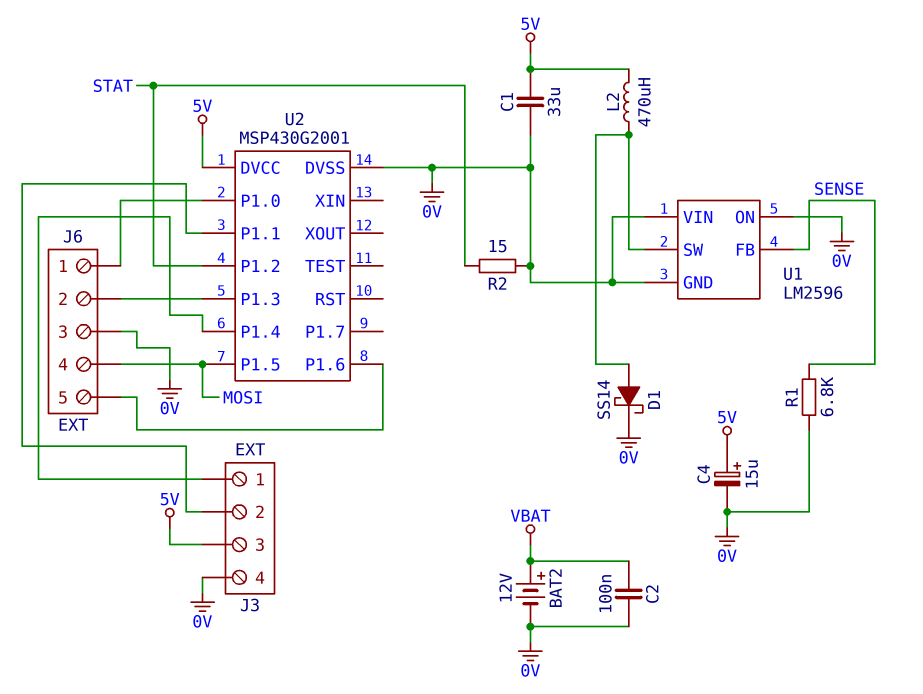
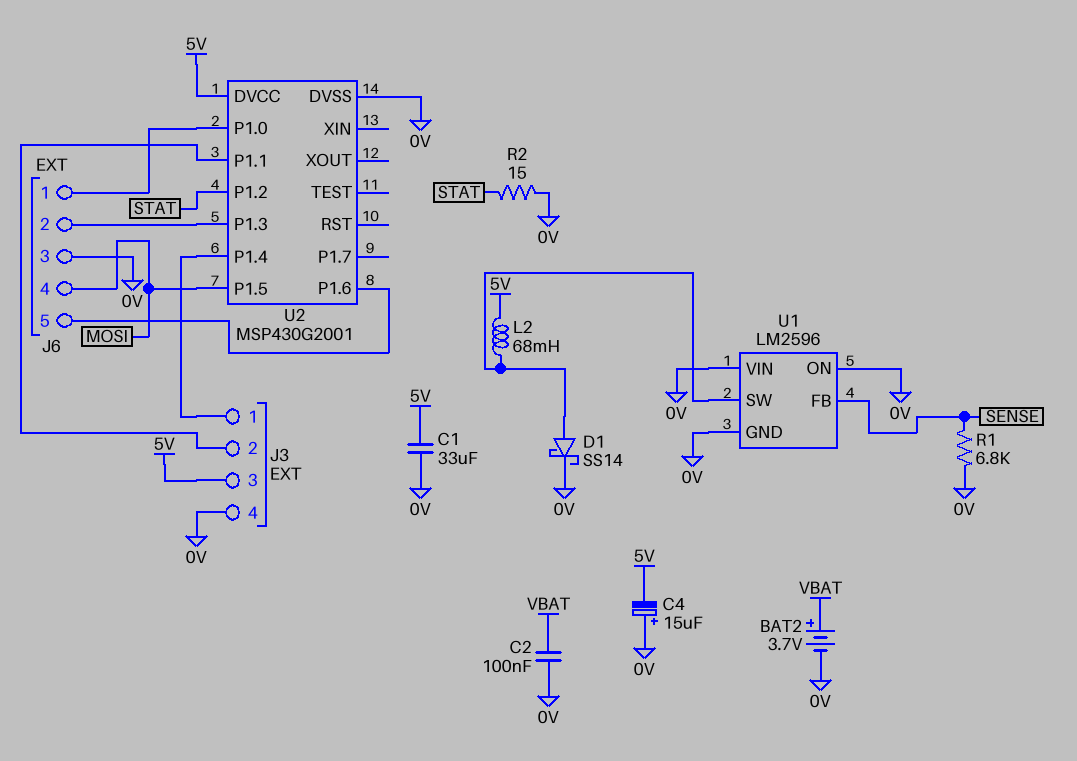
BAT2: 12V (plus VBAT, minus 0V) -> 3.7V (plus VBAT, minus 0V)
C4: 15uF (plus 5V, minus 0V) -> 15uF (plus 0V, minus 5V)
L2: 470uH (5V, U1/SW) -> 68mH (5V, U1/SW)

